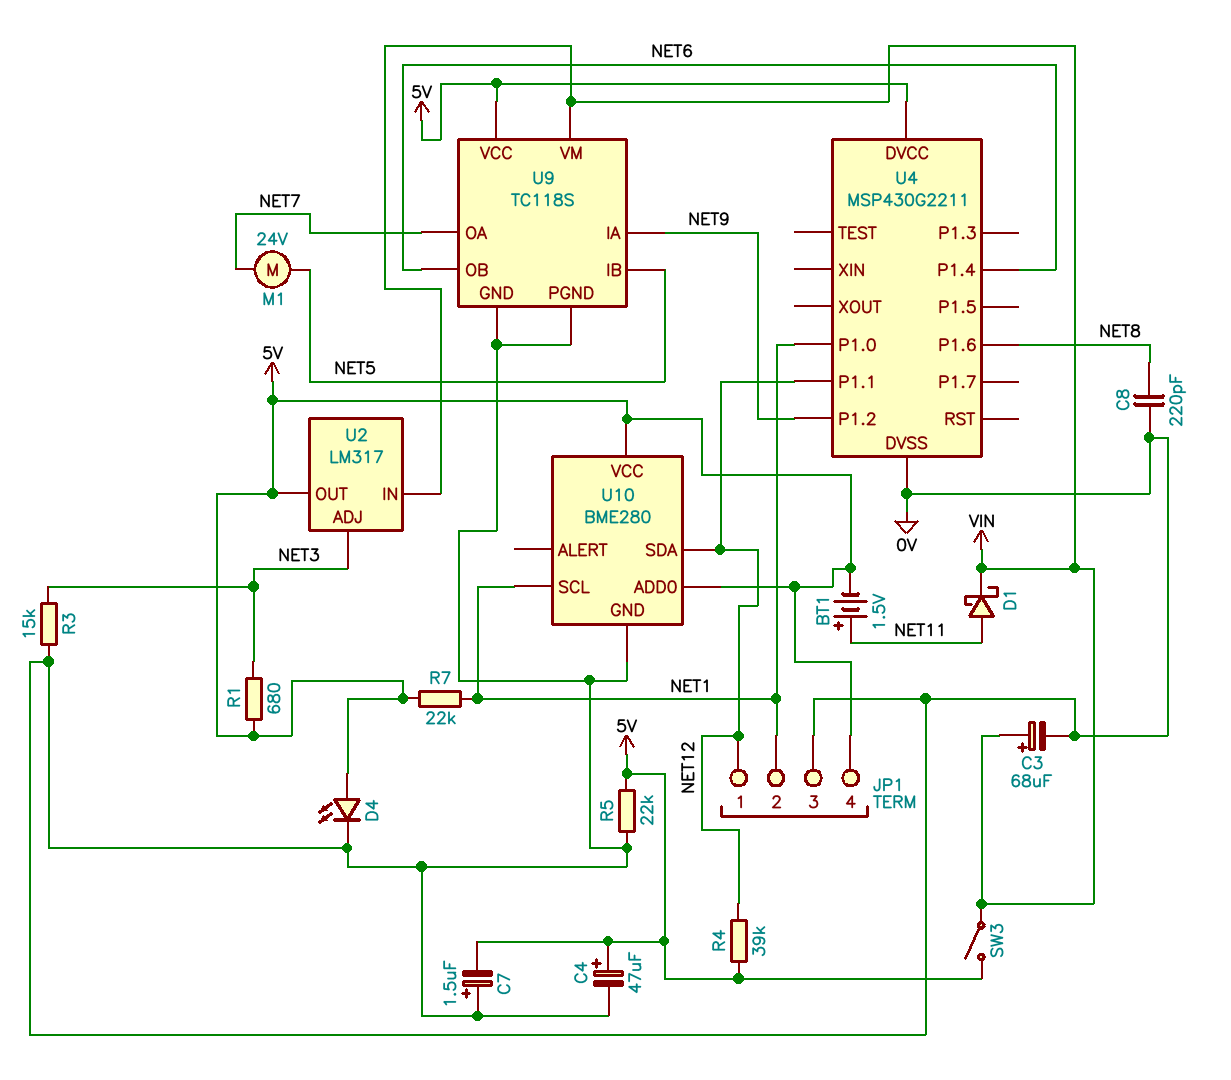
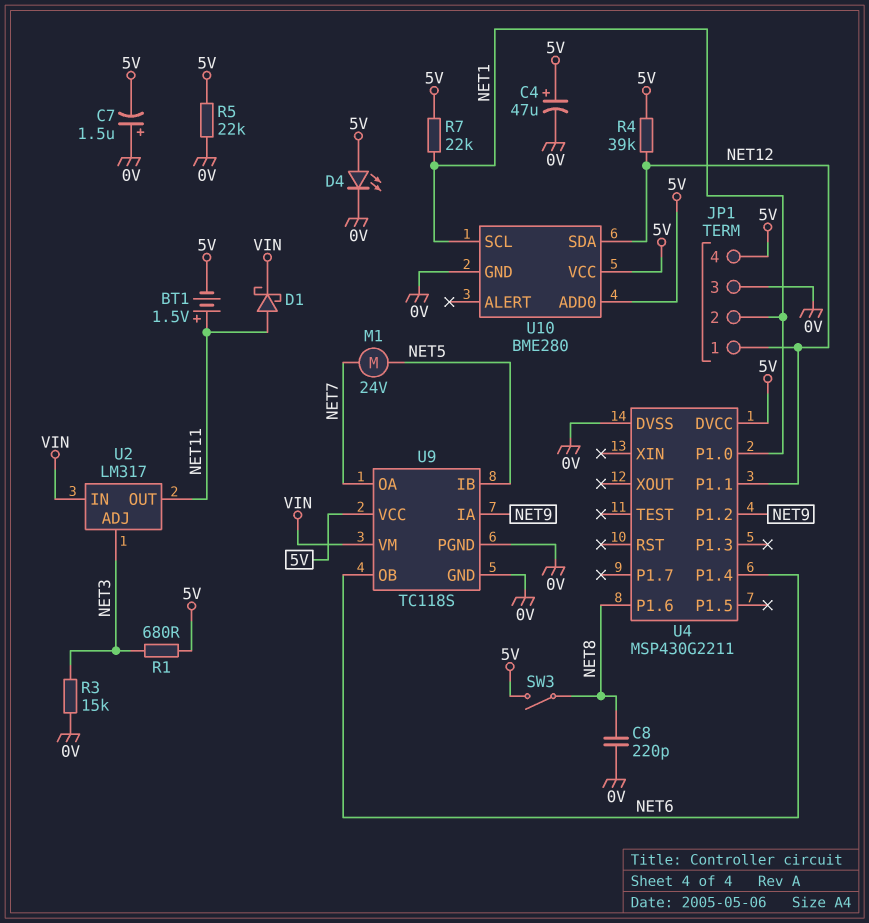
C3: 68uF (plus VIN, minus 0V) -> none
SW3: switch (5V, VIN) -> switch (5V, NET8)
U2 pin OUT: 5V -> NET11

